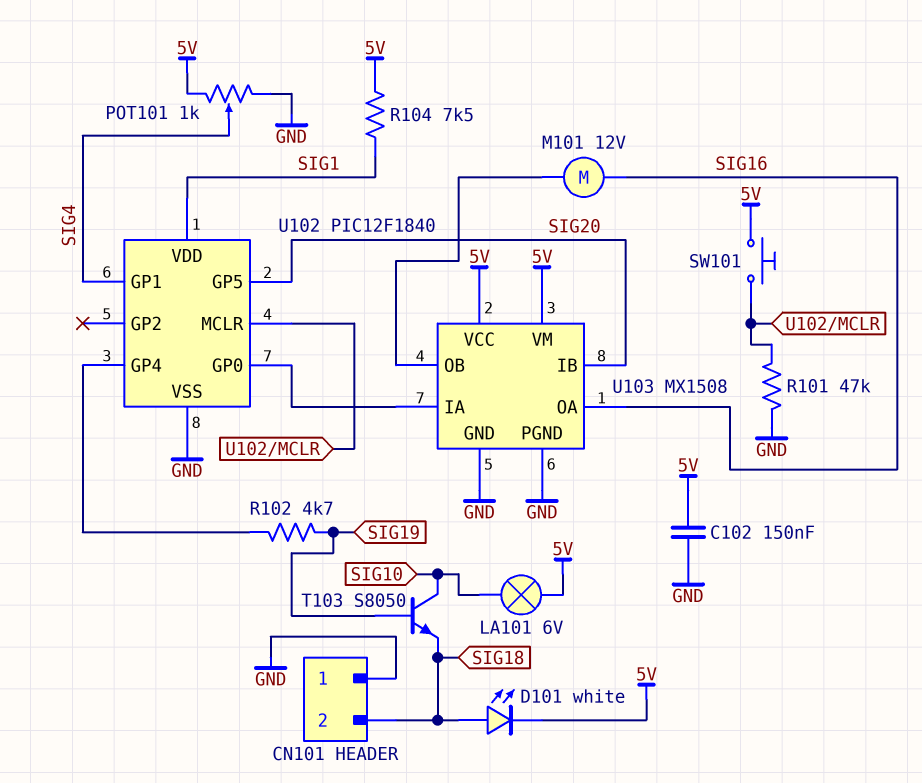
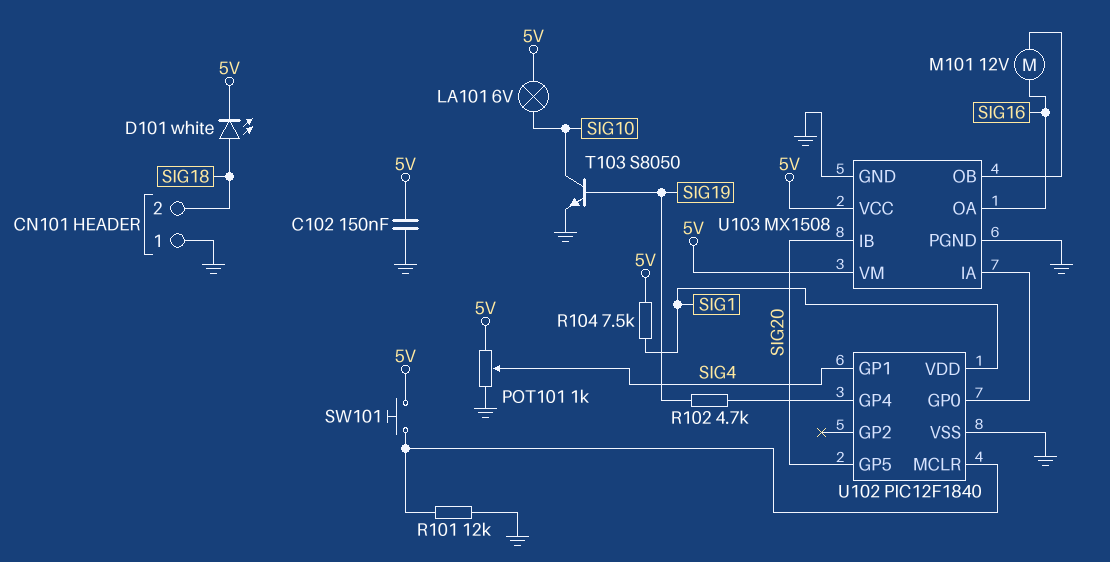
R101: 47k (GND, U102/MCLR) -> 12k (GND, U102/MCLR)
T103: NPN S8050 (B SIG19, C SIG10, E SIG18) -> NPN S8050 (B SIG19, C SIG10, E GND)

